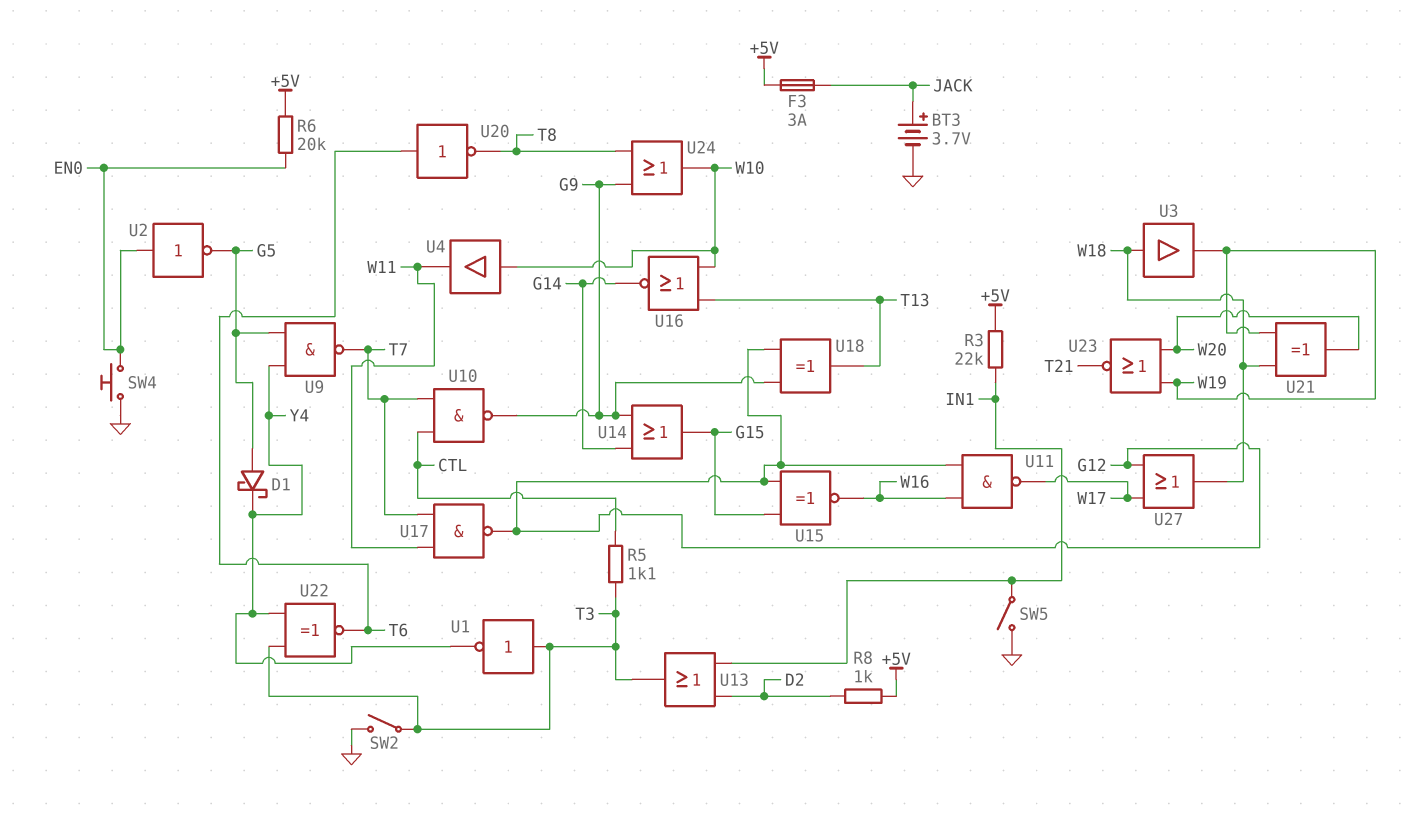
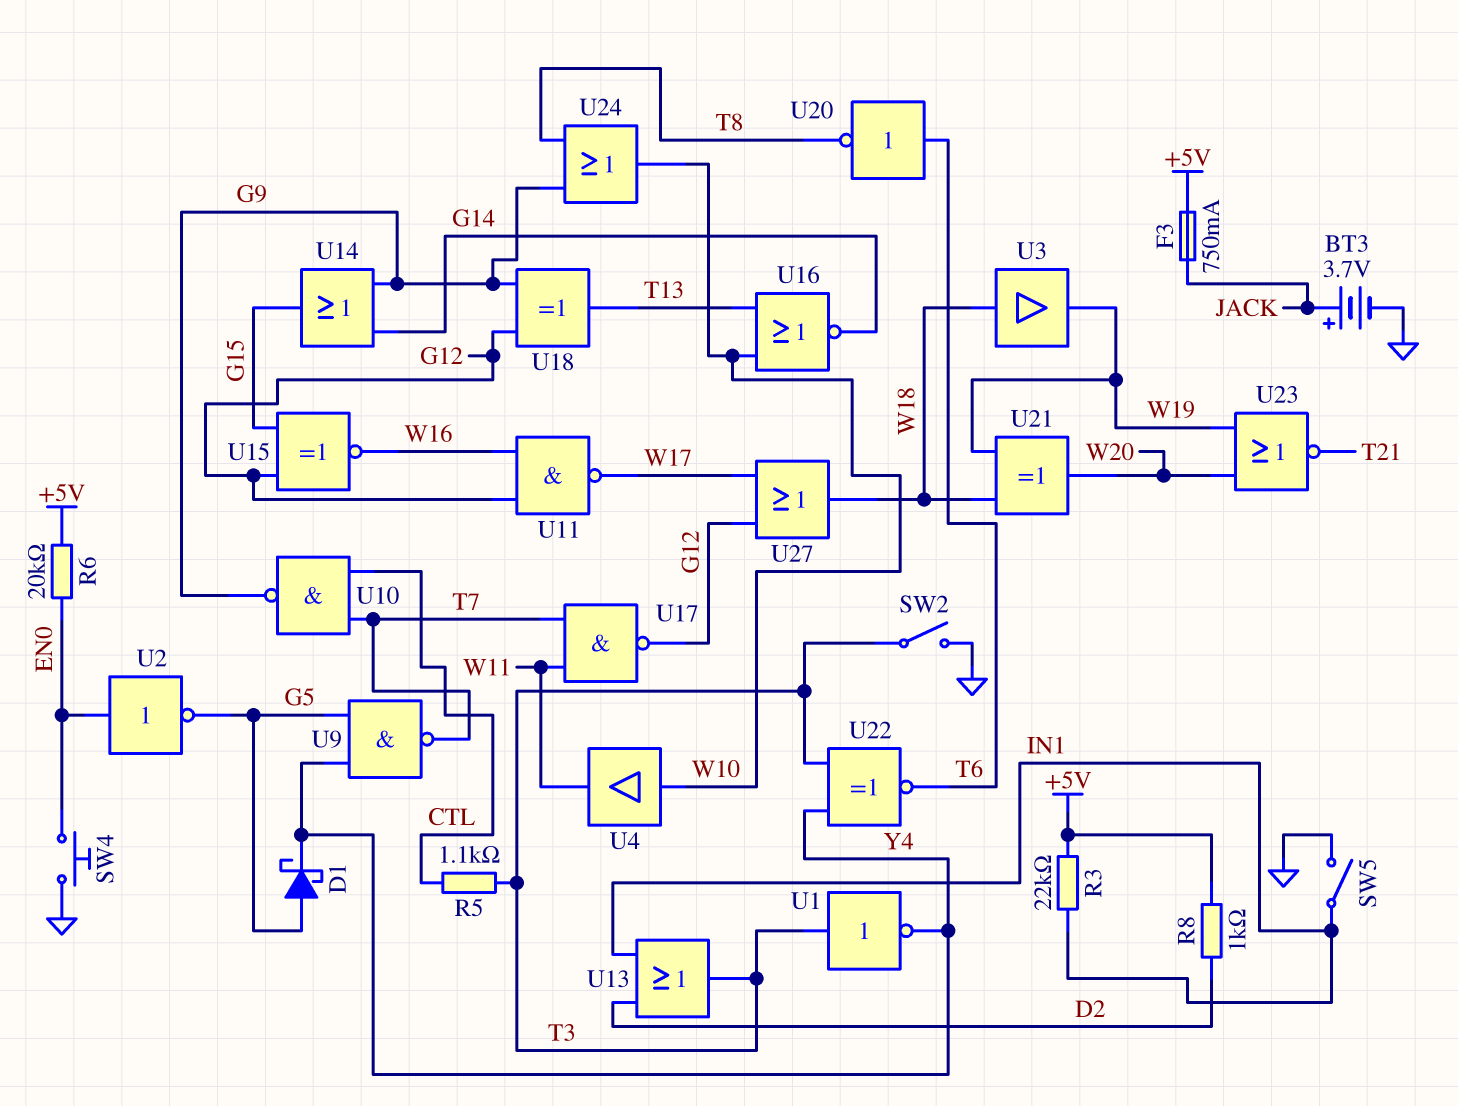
F3: 3A (+5V, JACK) -> 750mA (+5V, JACK)

